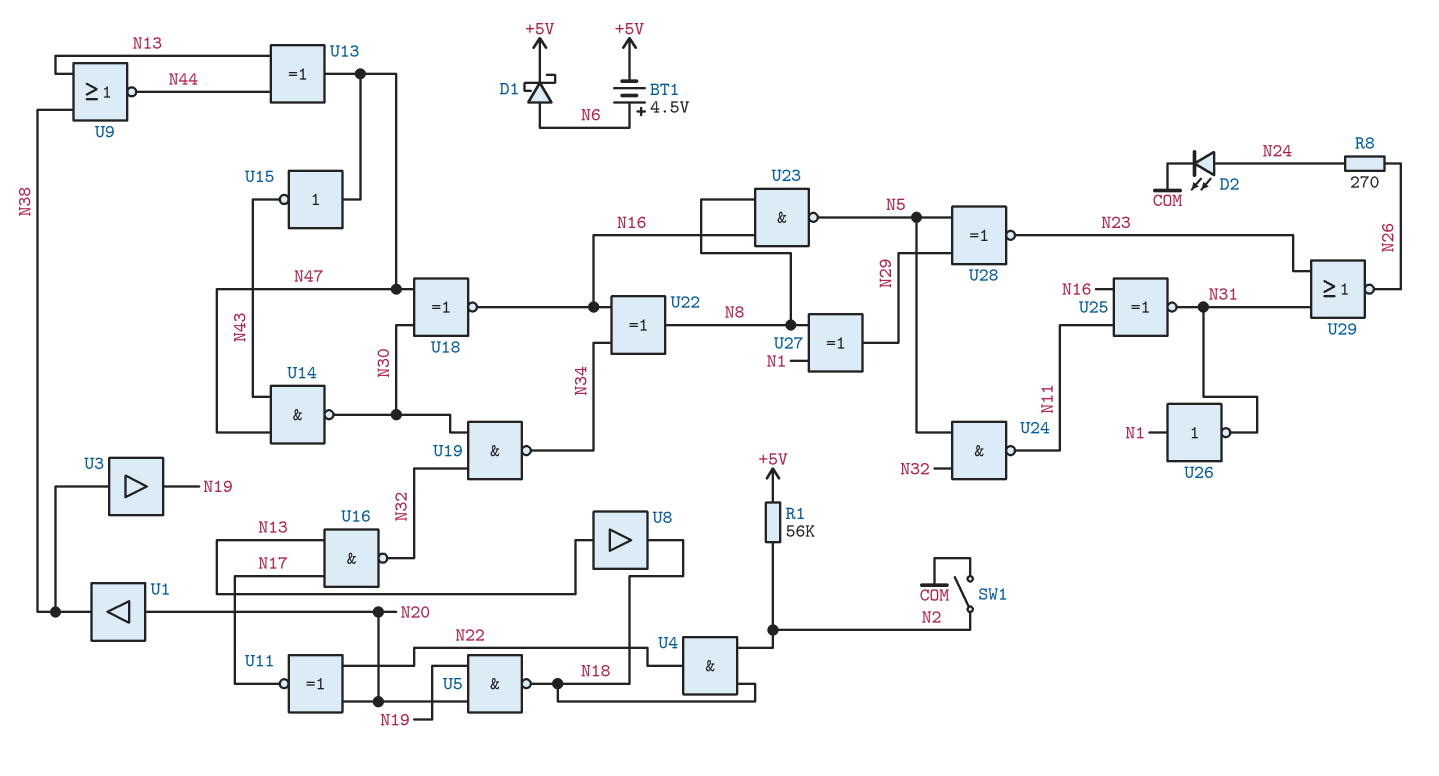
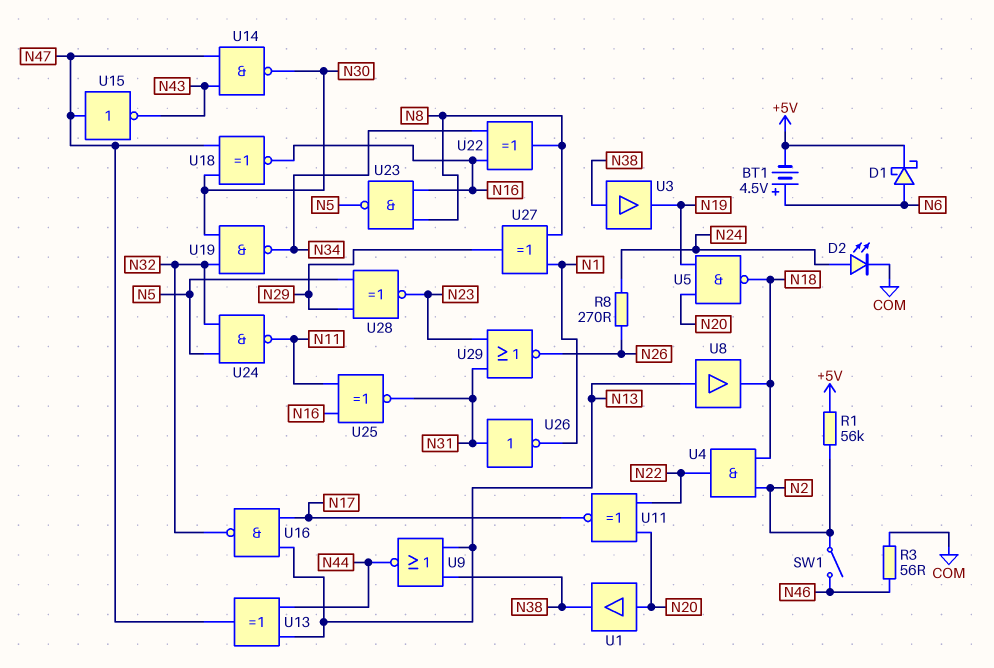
R3: none -> 56 (COM, N46)
SW1: switch (COM, N2) -> switch (N2, N46)
U26: NOT (in N1, out N31) -> NOT (in N31, out N1)

